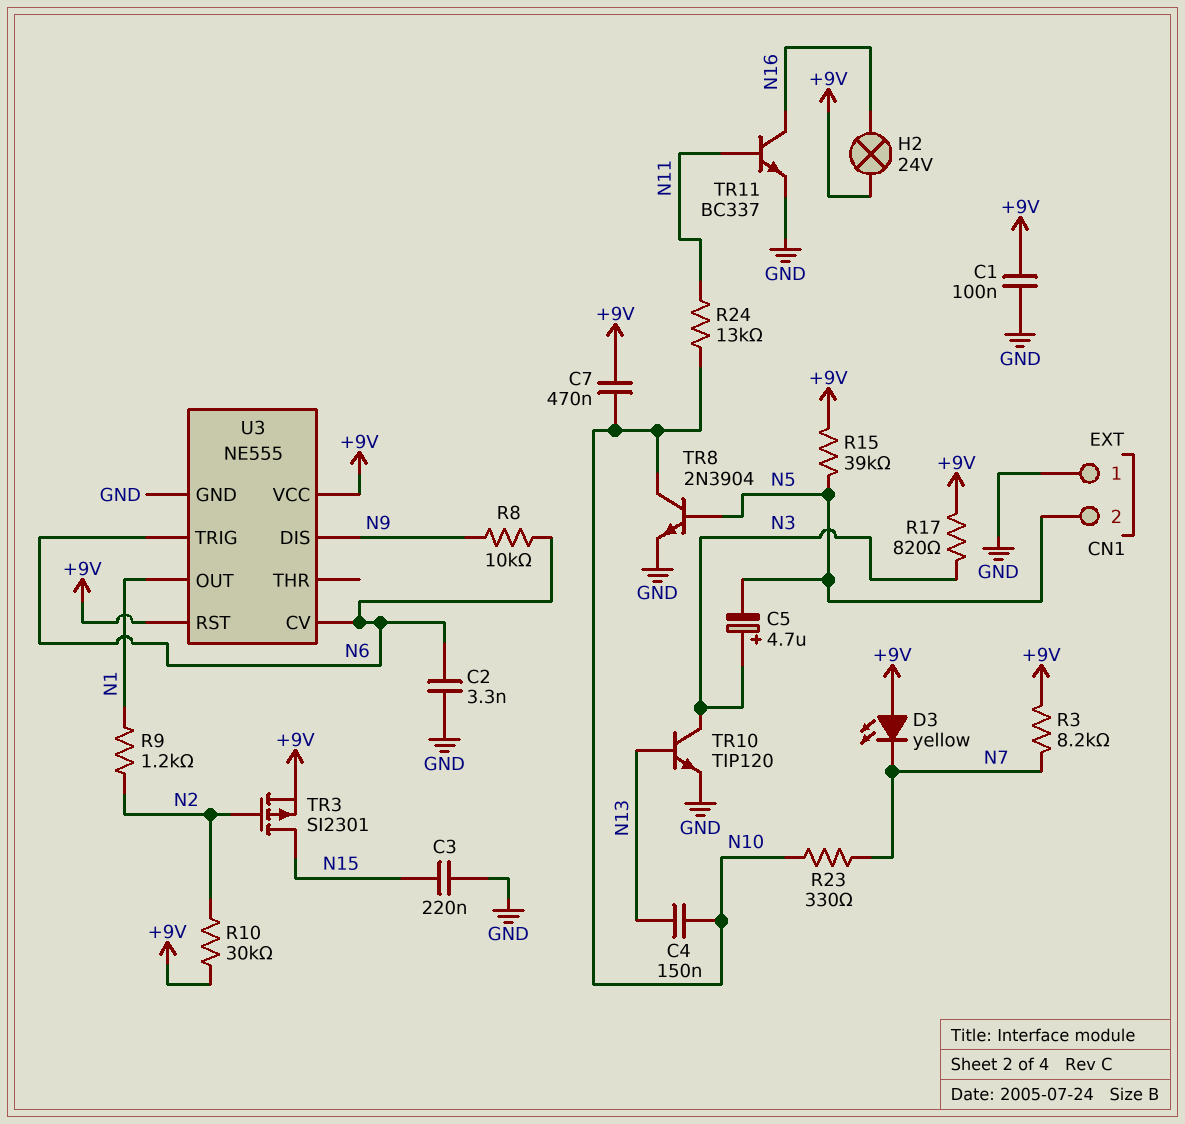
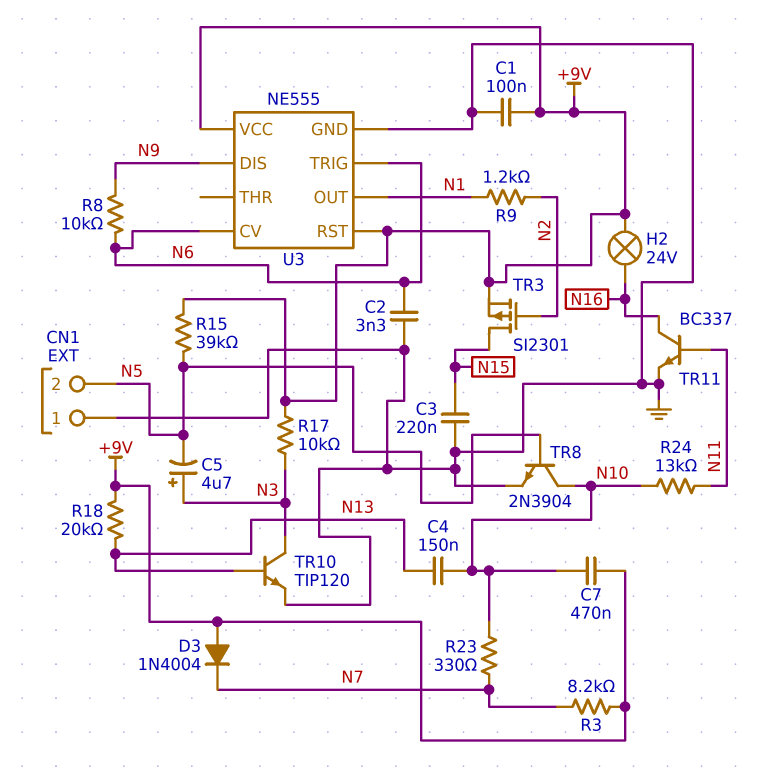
D3: LED yellow (A +9V, K N7) -> diode 1N4004 (A +9V, K N7)
R10: 30k (+9V, N2) -> none
R17: 820 (+9V, N3) -> 10k (+9V, N3)
R18: none -> 20k (+9V, N13)

